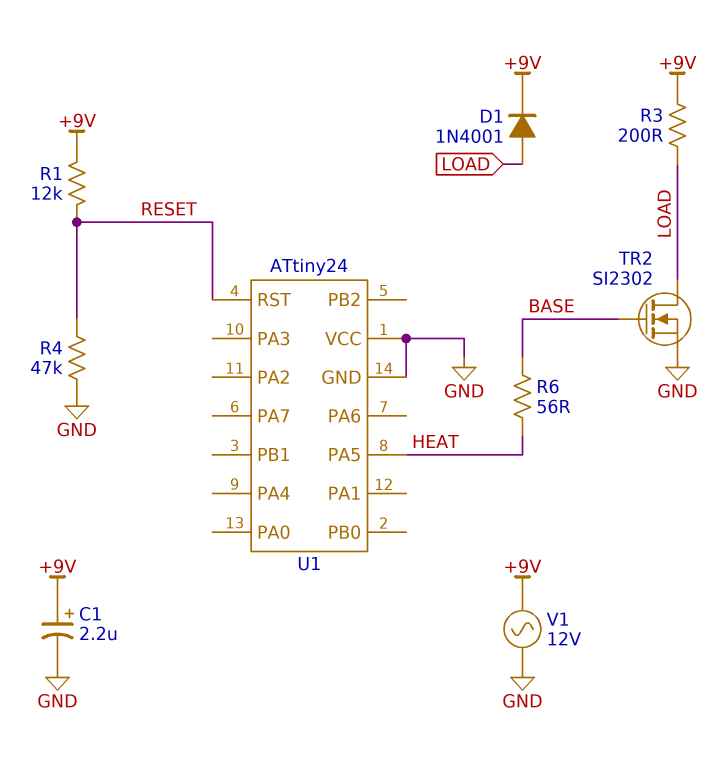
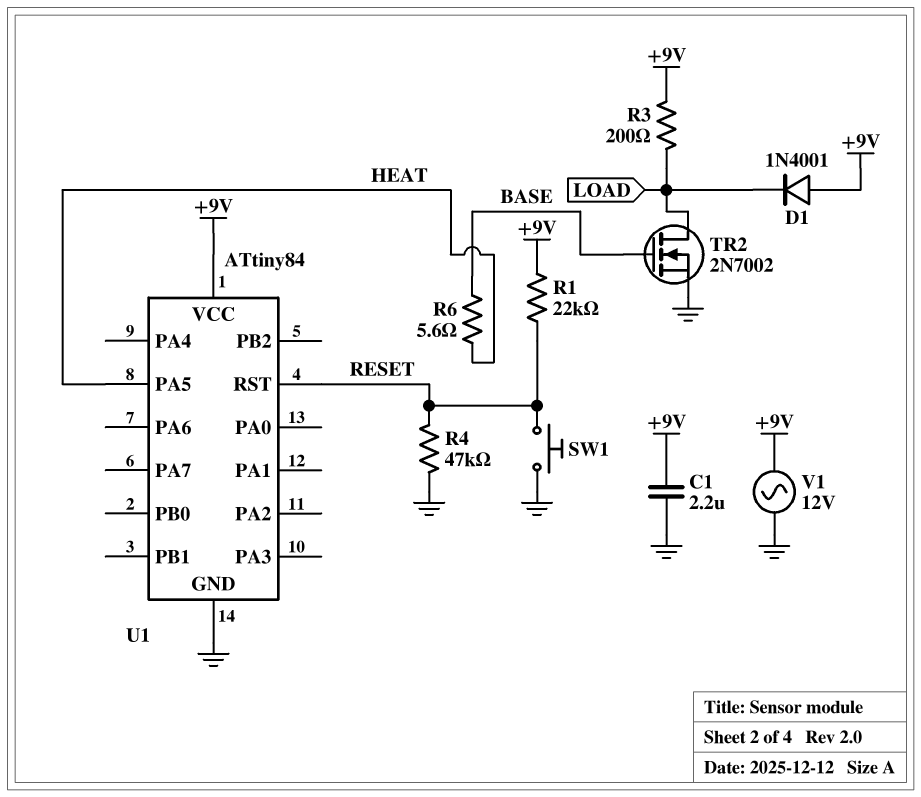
C1: 2.2uF (plus +9V, minus GND) -> 2.2uF (+9V, GND)
D1: diode 1N4001 (A LOAD, K +9V) -> diode 1N4001 (A +9V, K LOAD)
R1: 12k (+9V, RESET) -> 22k (+9V, RESET)
R6: 56 (BASE, HEAT) -> 5.6 (BASE, HEAT)
SW1: none -> button (GND, RESET)
TR2: NMOS SI2302 (G BASE, D LOAD, S GND) -> NMOS 2N7002 (G BASE, D LOAD, S GND)
U1: ATtiny24 -> ATtiny84
U1 pin VCC: GND -> +9V

